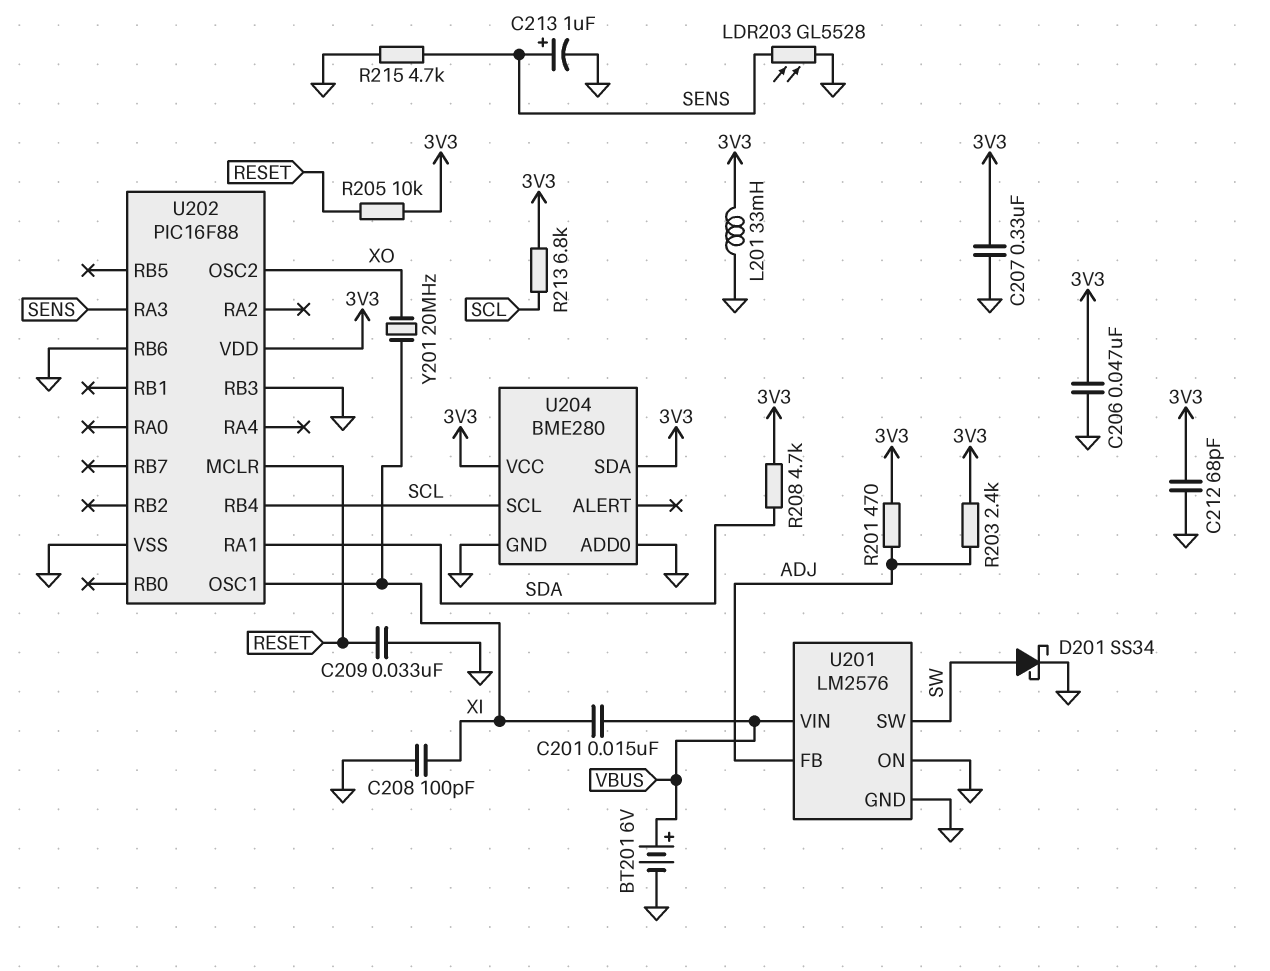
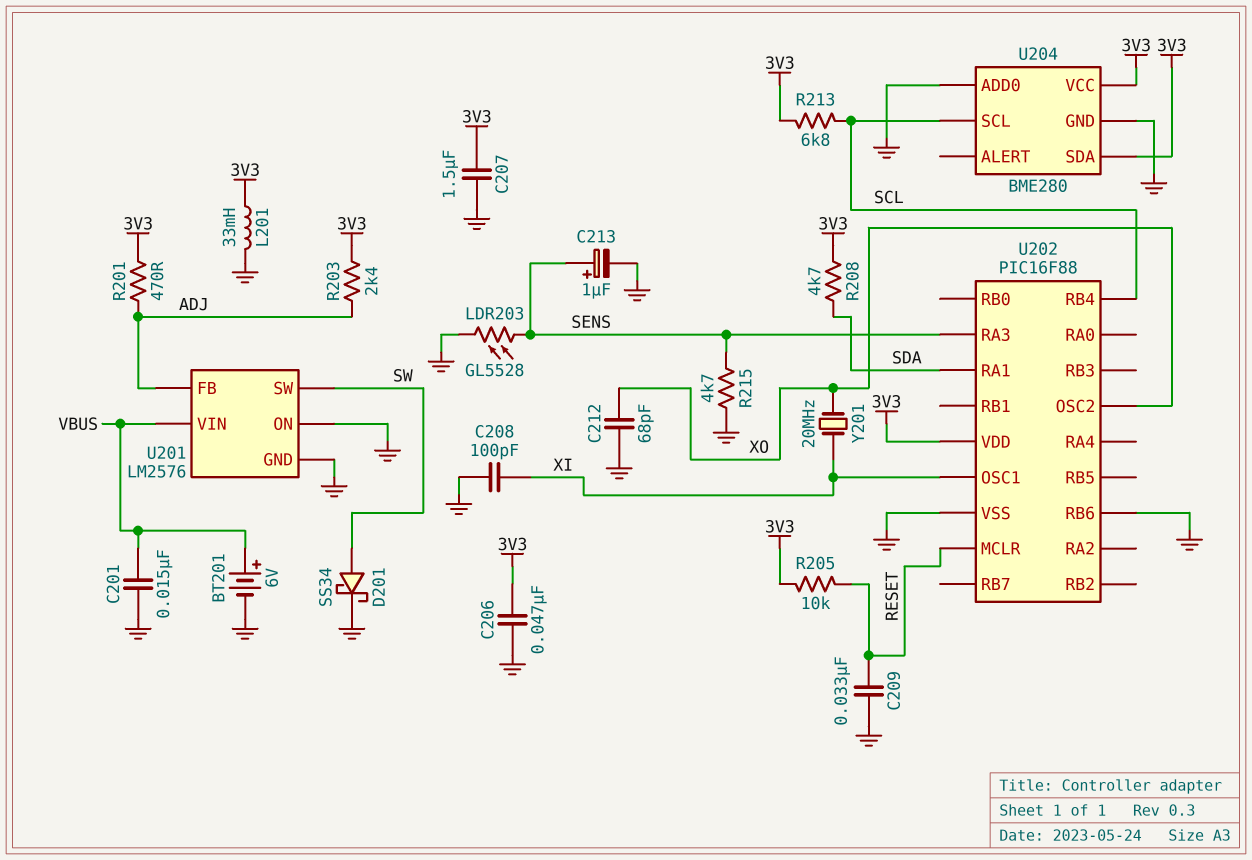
C201: 15nF (VBUS, XI) -> 15nF (GND, VBUS)
C207: 330nF (3V3, GND) -> 1.5uF (3V3, GND)
C212: 68pF (3V3, GND) -> 68pF (GND, XO)
U202 pin RB3: GND -> none

